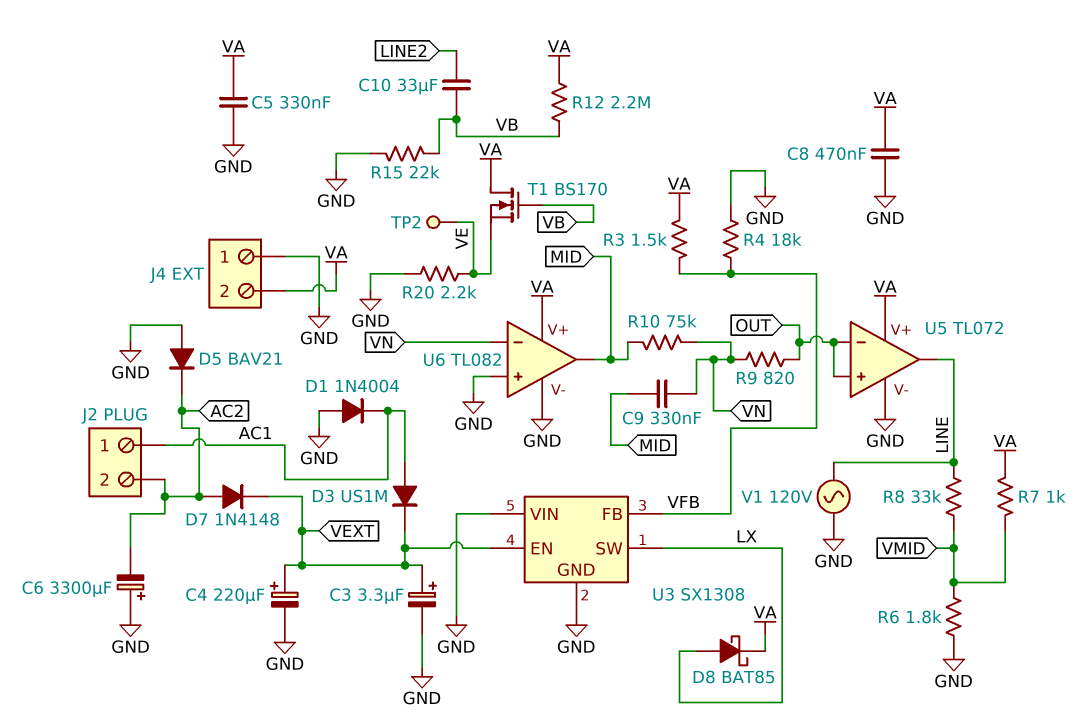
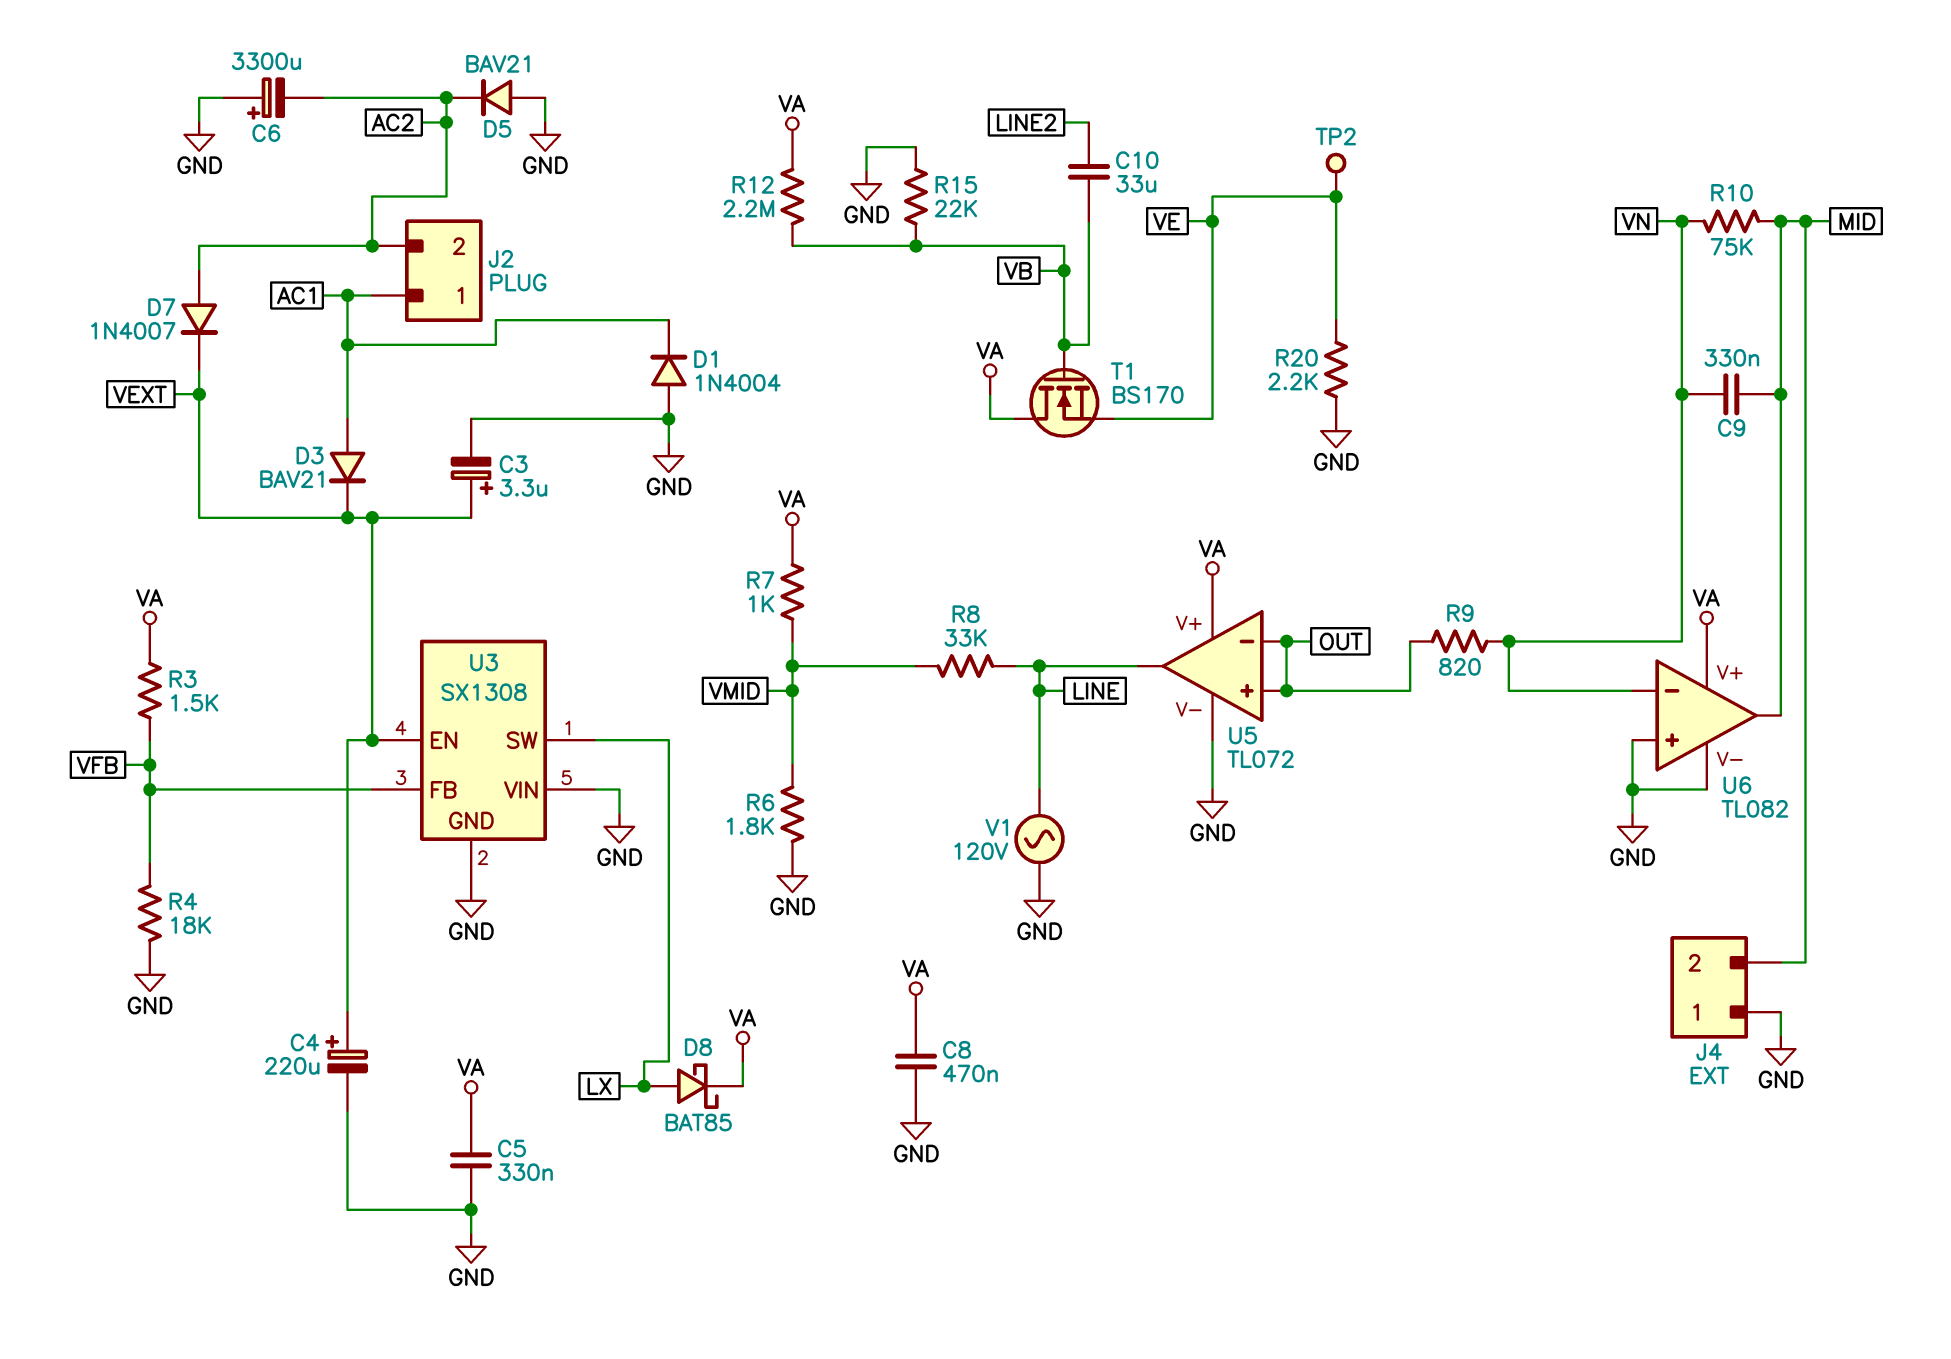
D3: diode US1M (A AC1, K VEXT) -> diode BAV21 (A AC1, K VEXT)
D7: diode 1N4148 (A AC2, K VEXT) -> diode 1N4007 (A AC2, K VEXT)
J4 pin 2: VA -> MID

